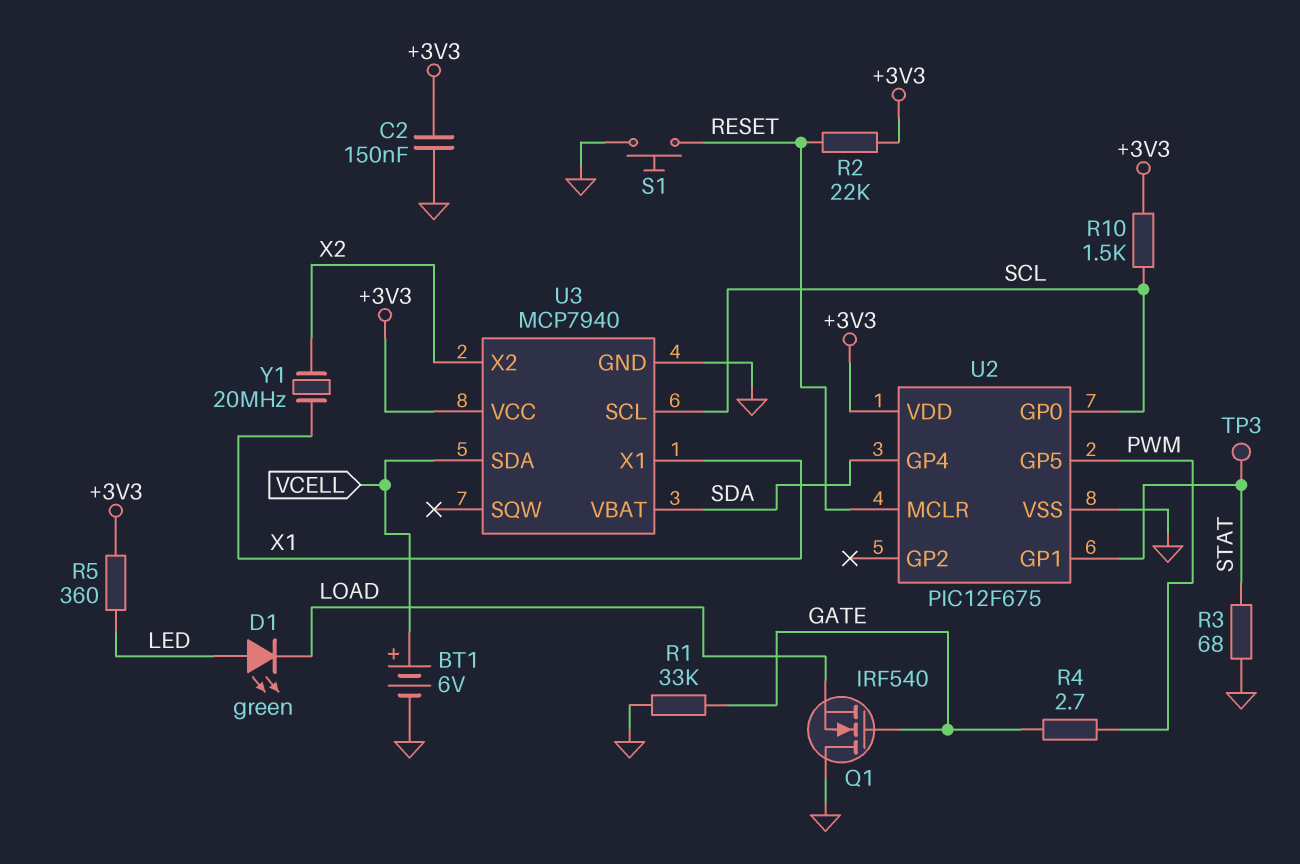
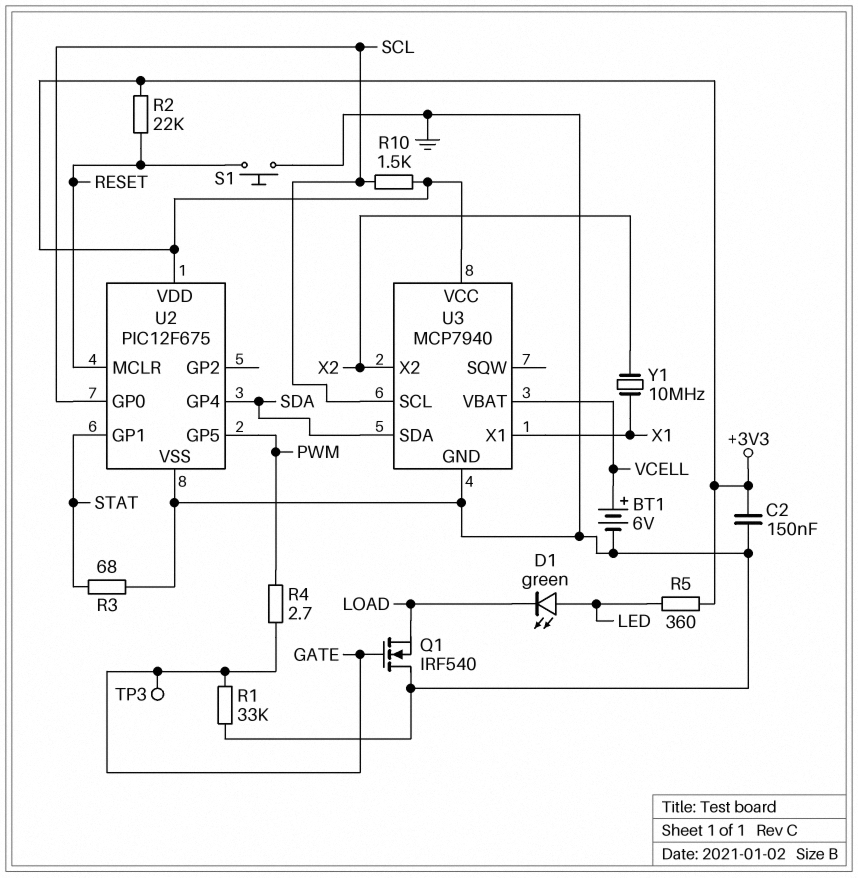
TP3: test point (STAT) -> test point (GATE)
U3 pin SDA: VCELL -> SDA
U3 pin VBAT: SDA -> VCELL
Y1: 20MHz (X1, X2) -> 10MHz (X1, X2)

